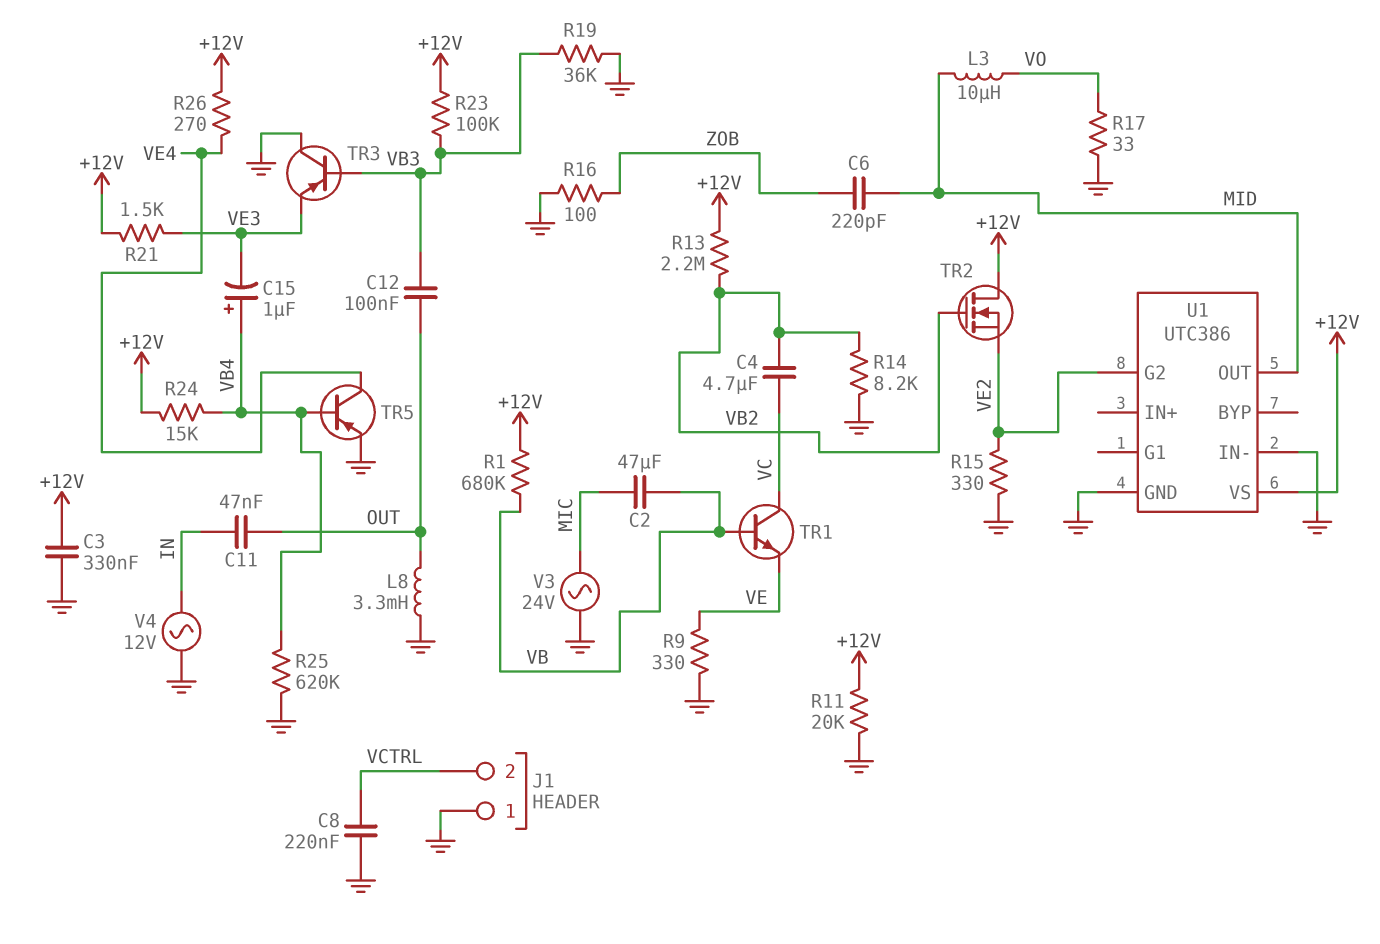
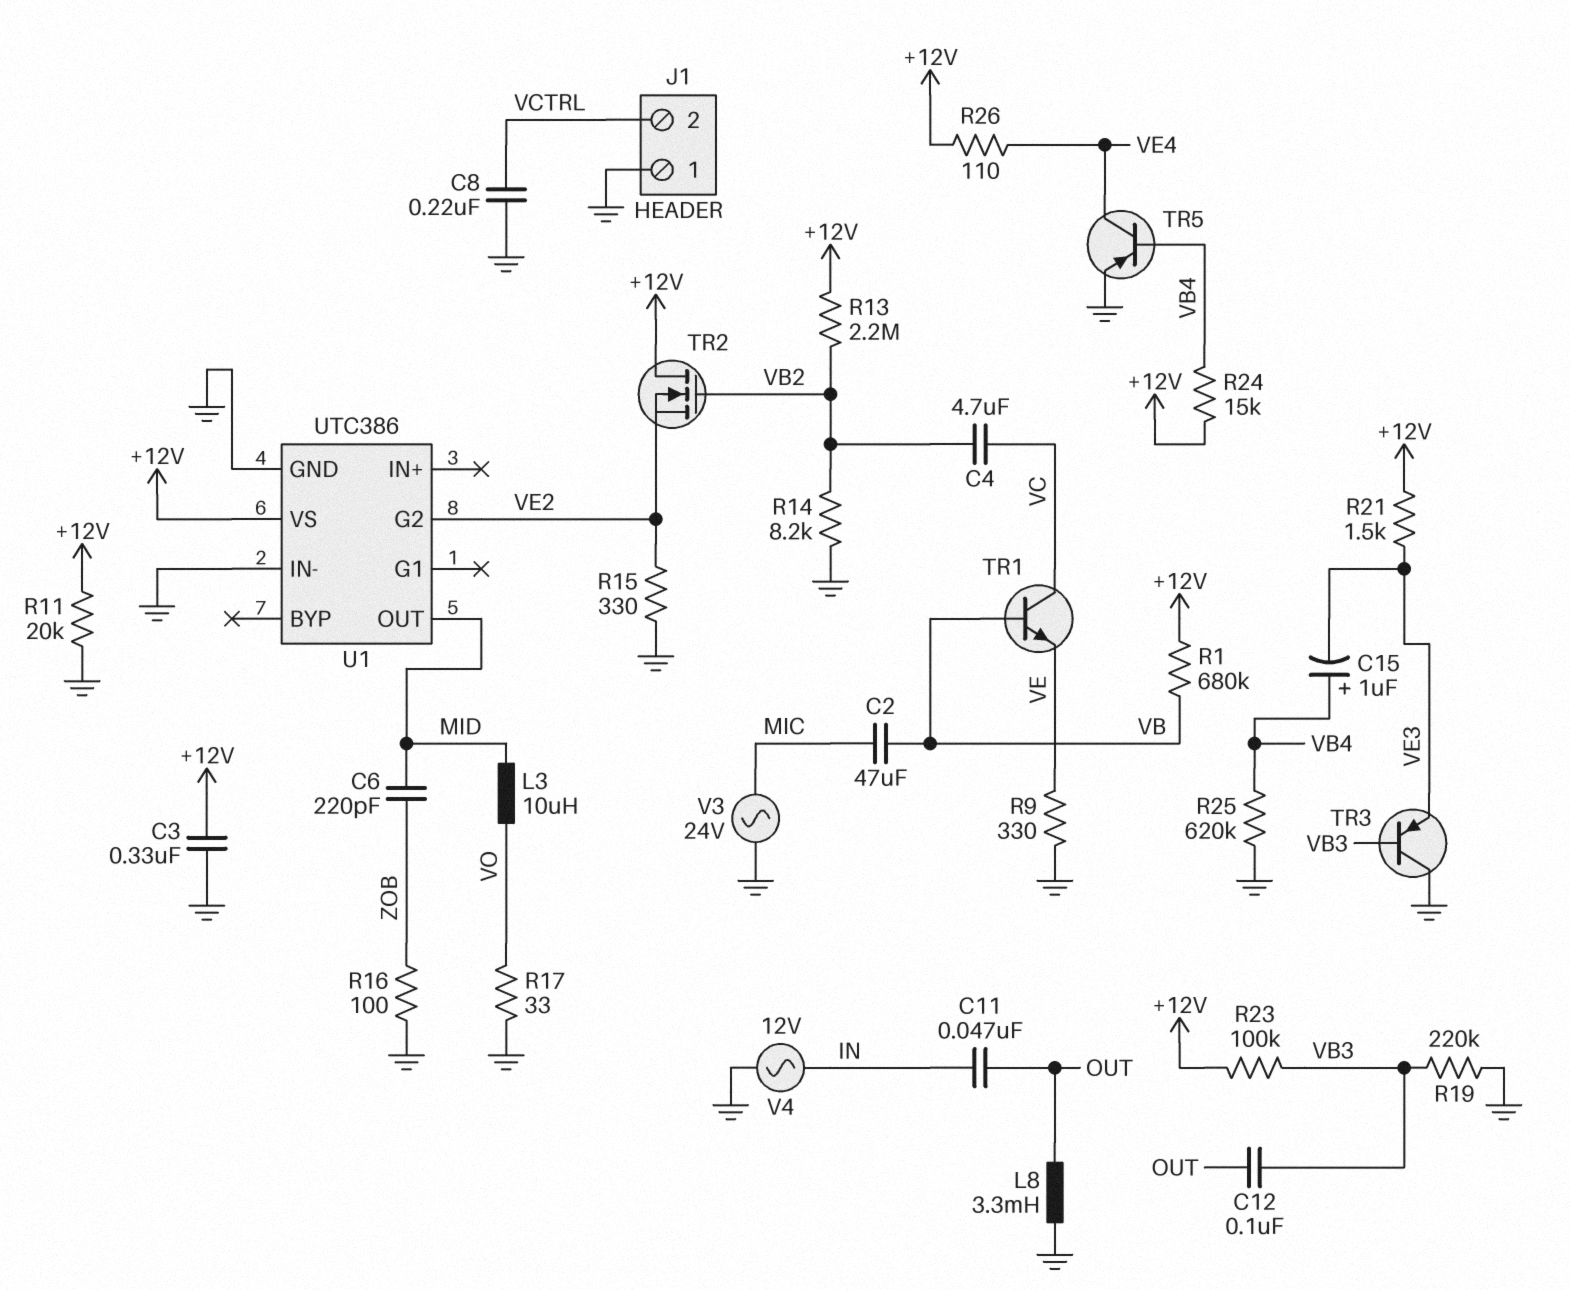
R19: 36k (GND, VB3) -> 220k (GND, VB3)
R26: 270 (+12V, VE4) -> 110 (+12V, VE4)

